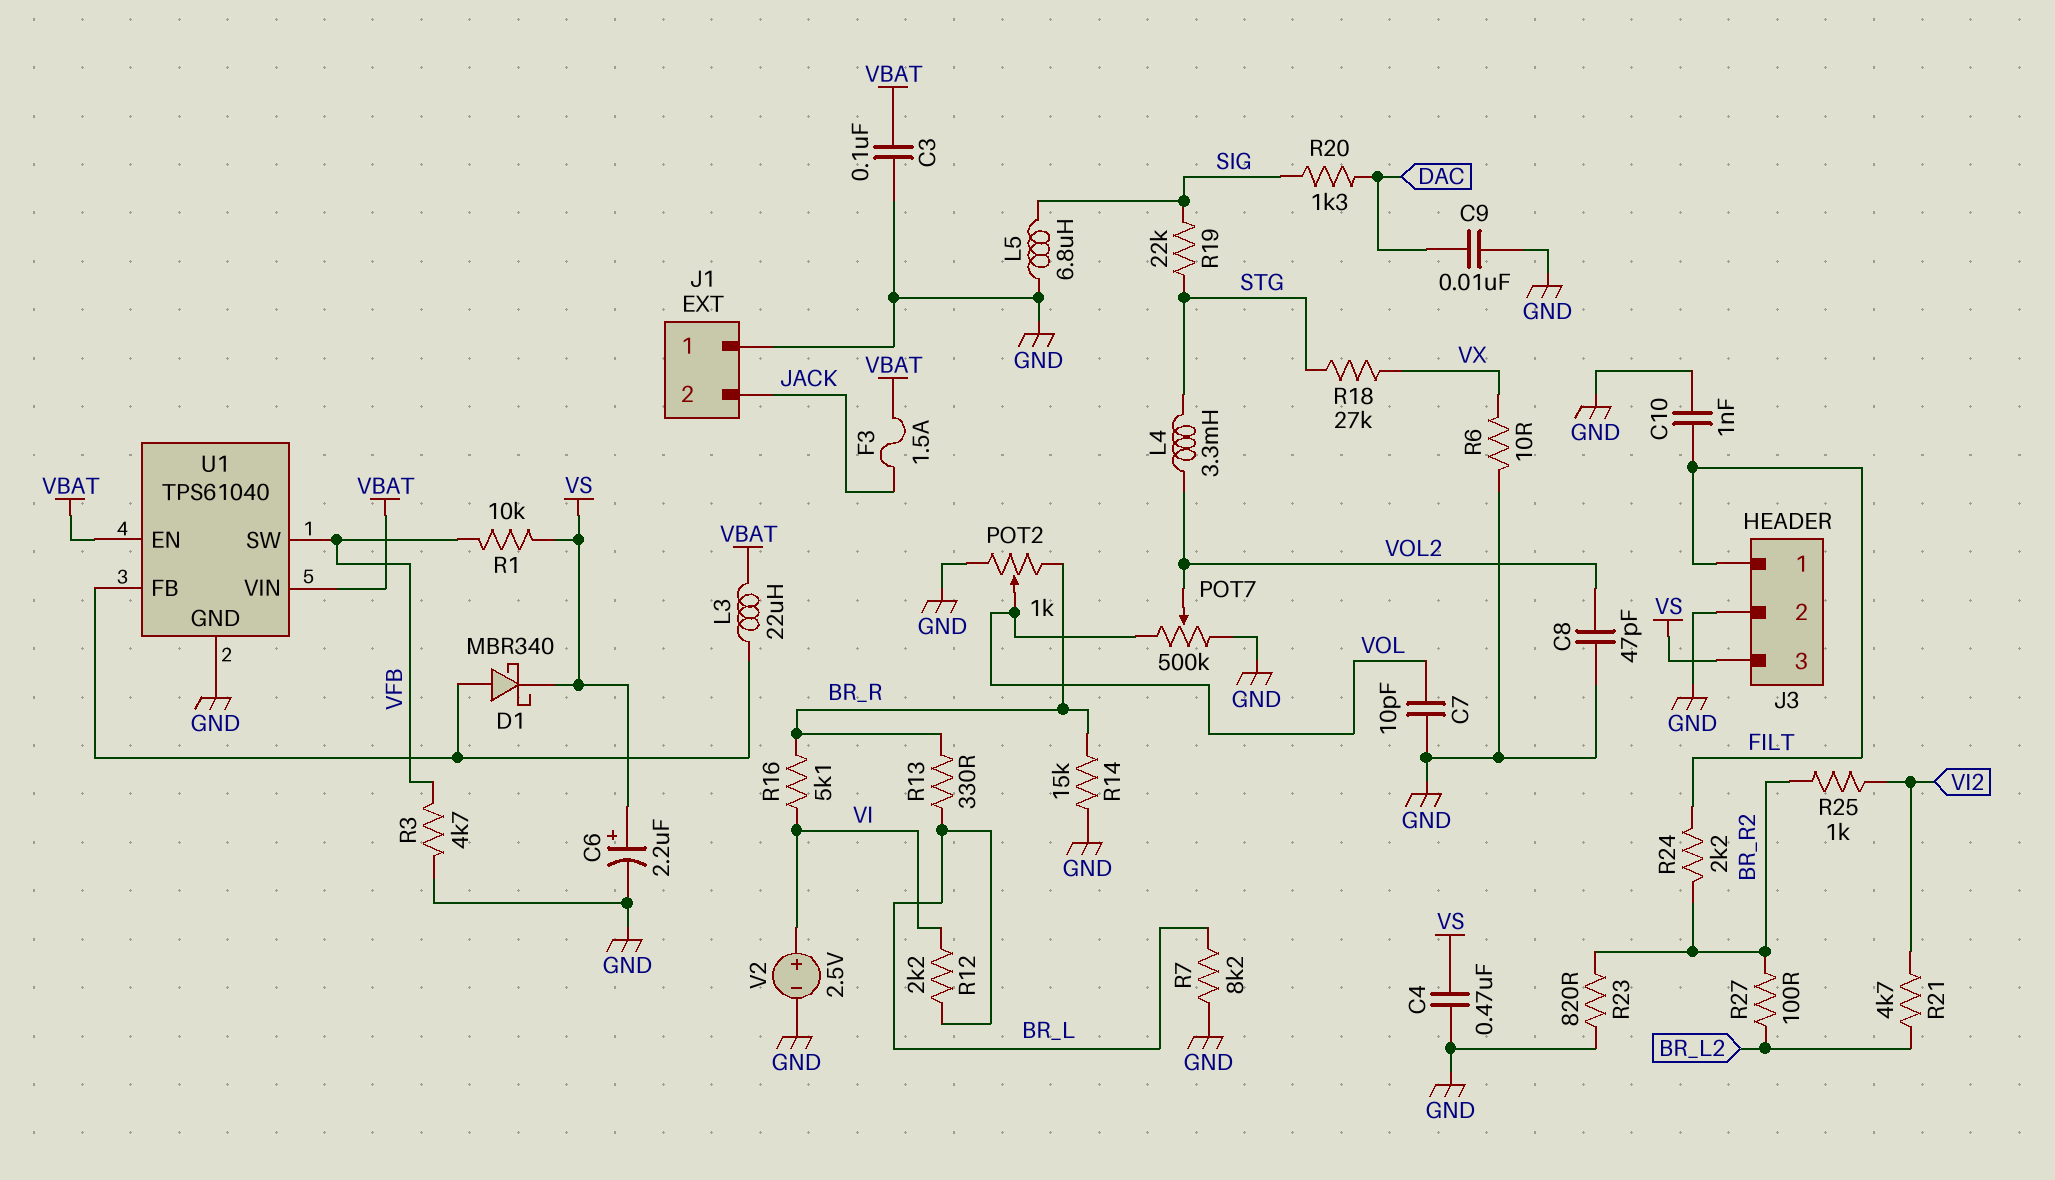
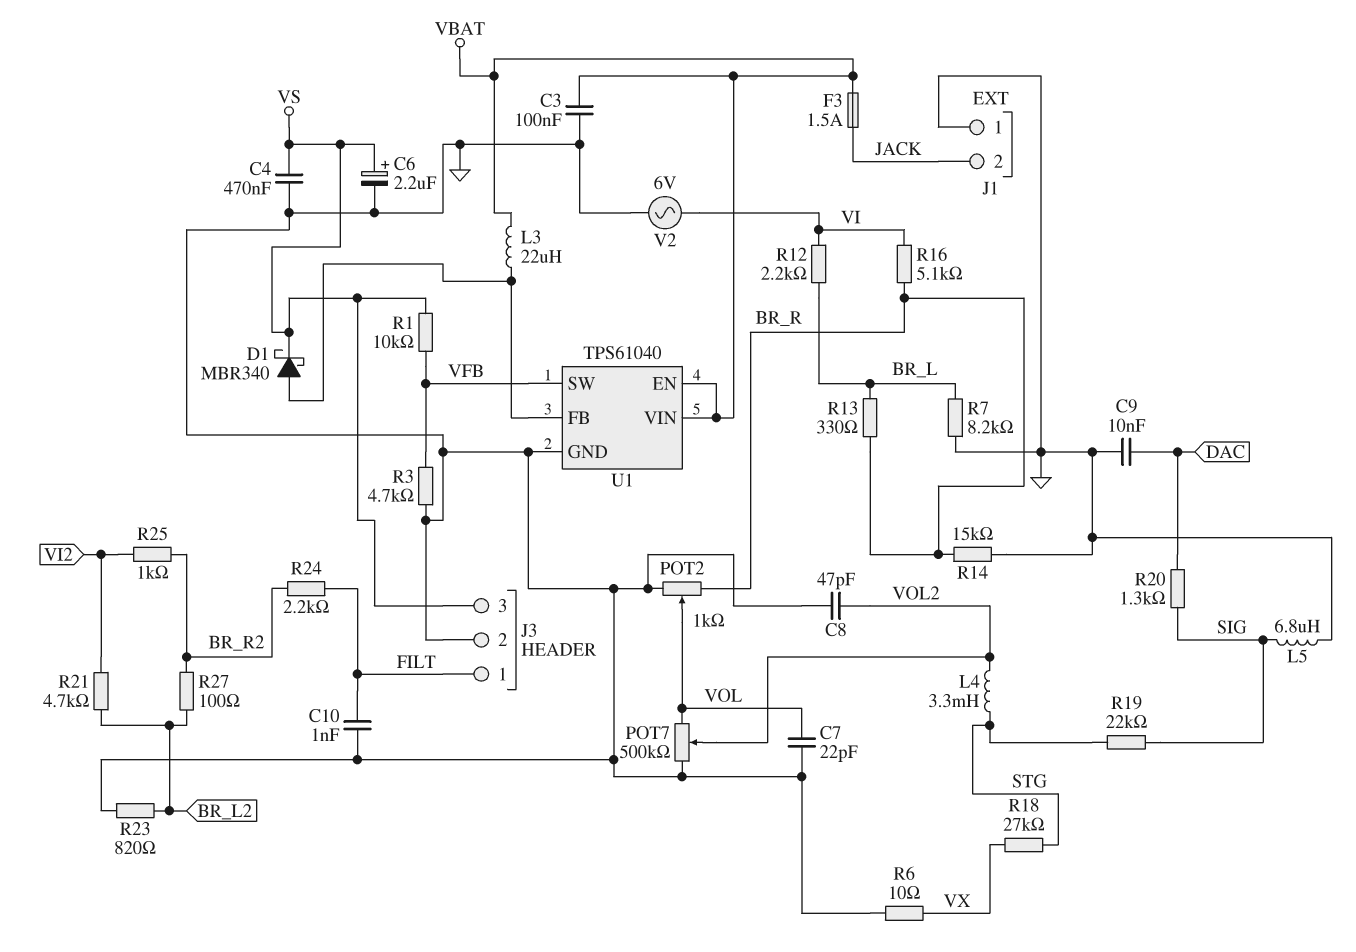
C7: 10pF (GND, VOL) -> 22pF (GND, VOL)
R23: 820 (BR_R2, GND) -> 820 (BR_L2, GND)
V2: 2.5V (plus VI, minus GND) -> AC 6V (GND, VI)

